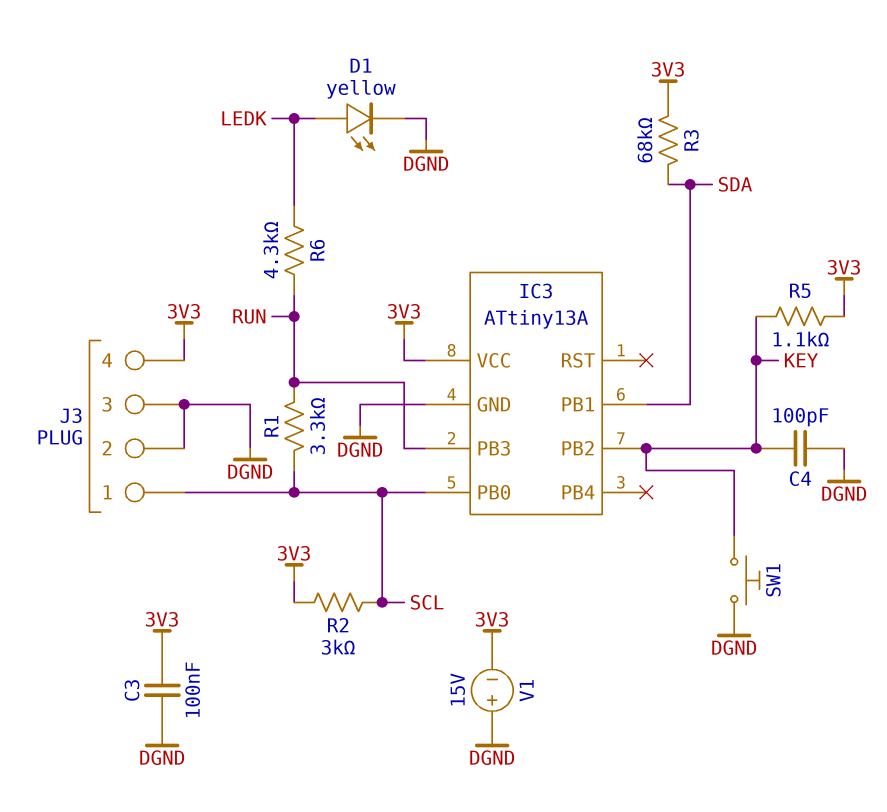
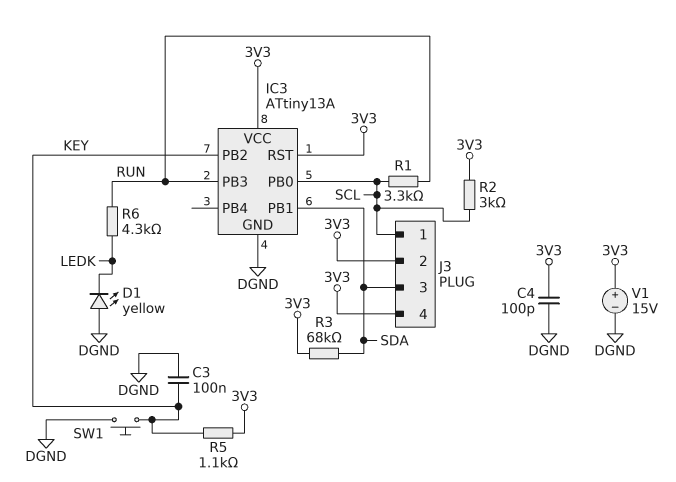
C3: 100nF (3V3, DGND) -> 100nF (DGND, KEY)
C4: 100pF (DGND, KEY) -> 100pF (3V3, DGND)
D1: LED yellow (A LEDK, K DGND) -> LED yellow (A DGND, K LEDK)
IC3 pin RST: none -> 3V3
J3 pin 2: DGND -> 3V3
J3 pin 3: DGND -> SDA
V1: 15V (plus DGND, minus 3V3) -> 15V (plus 3V3, minus DGND)

